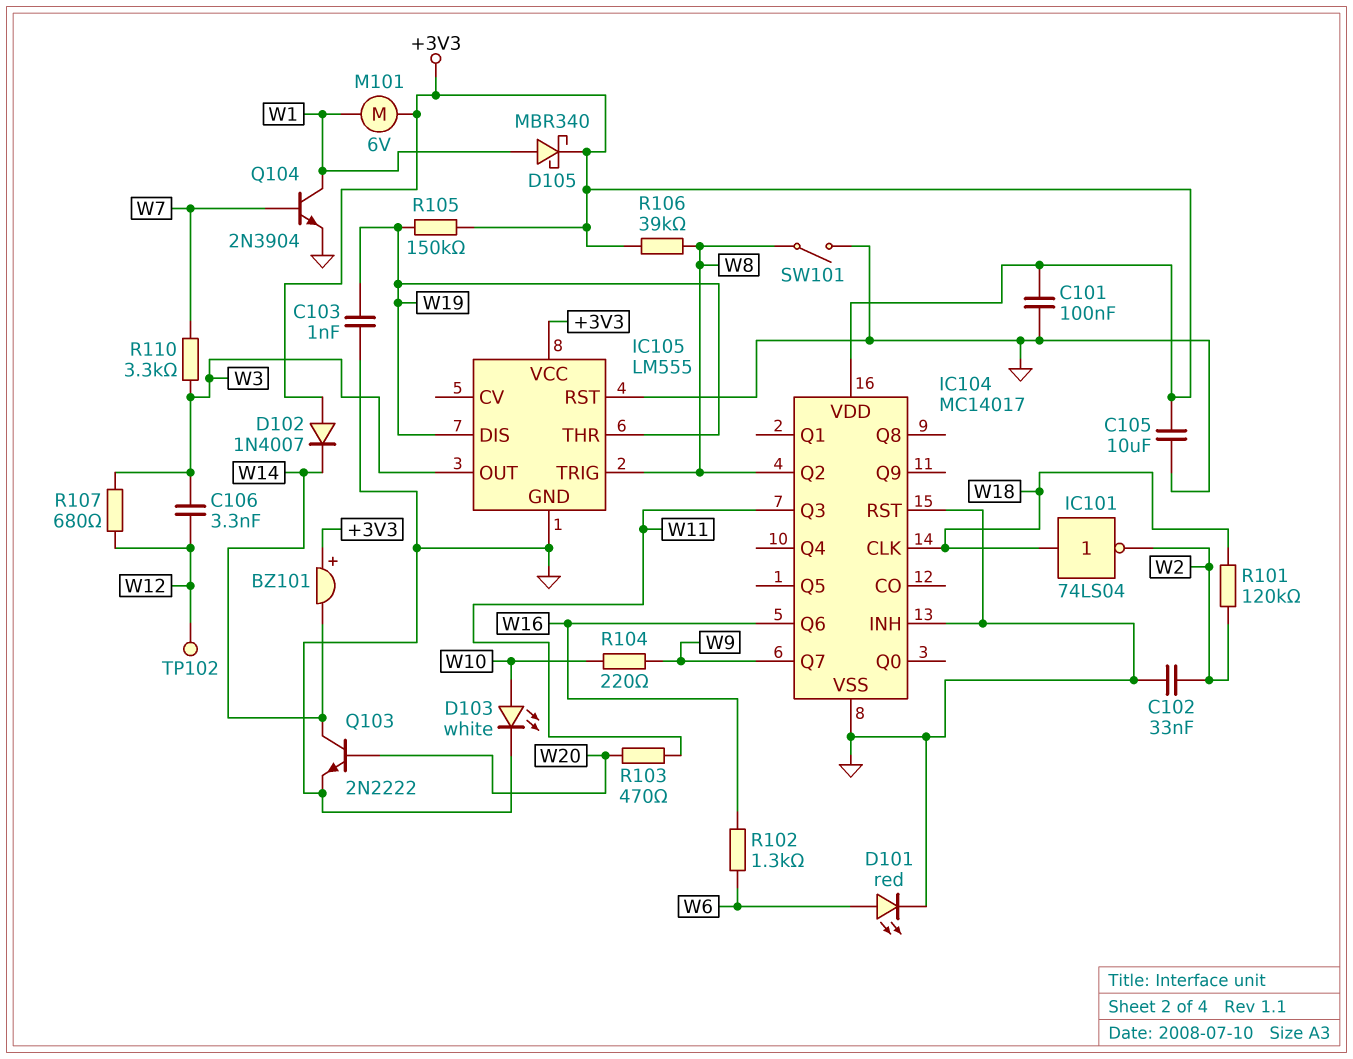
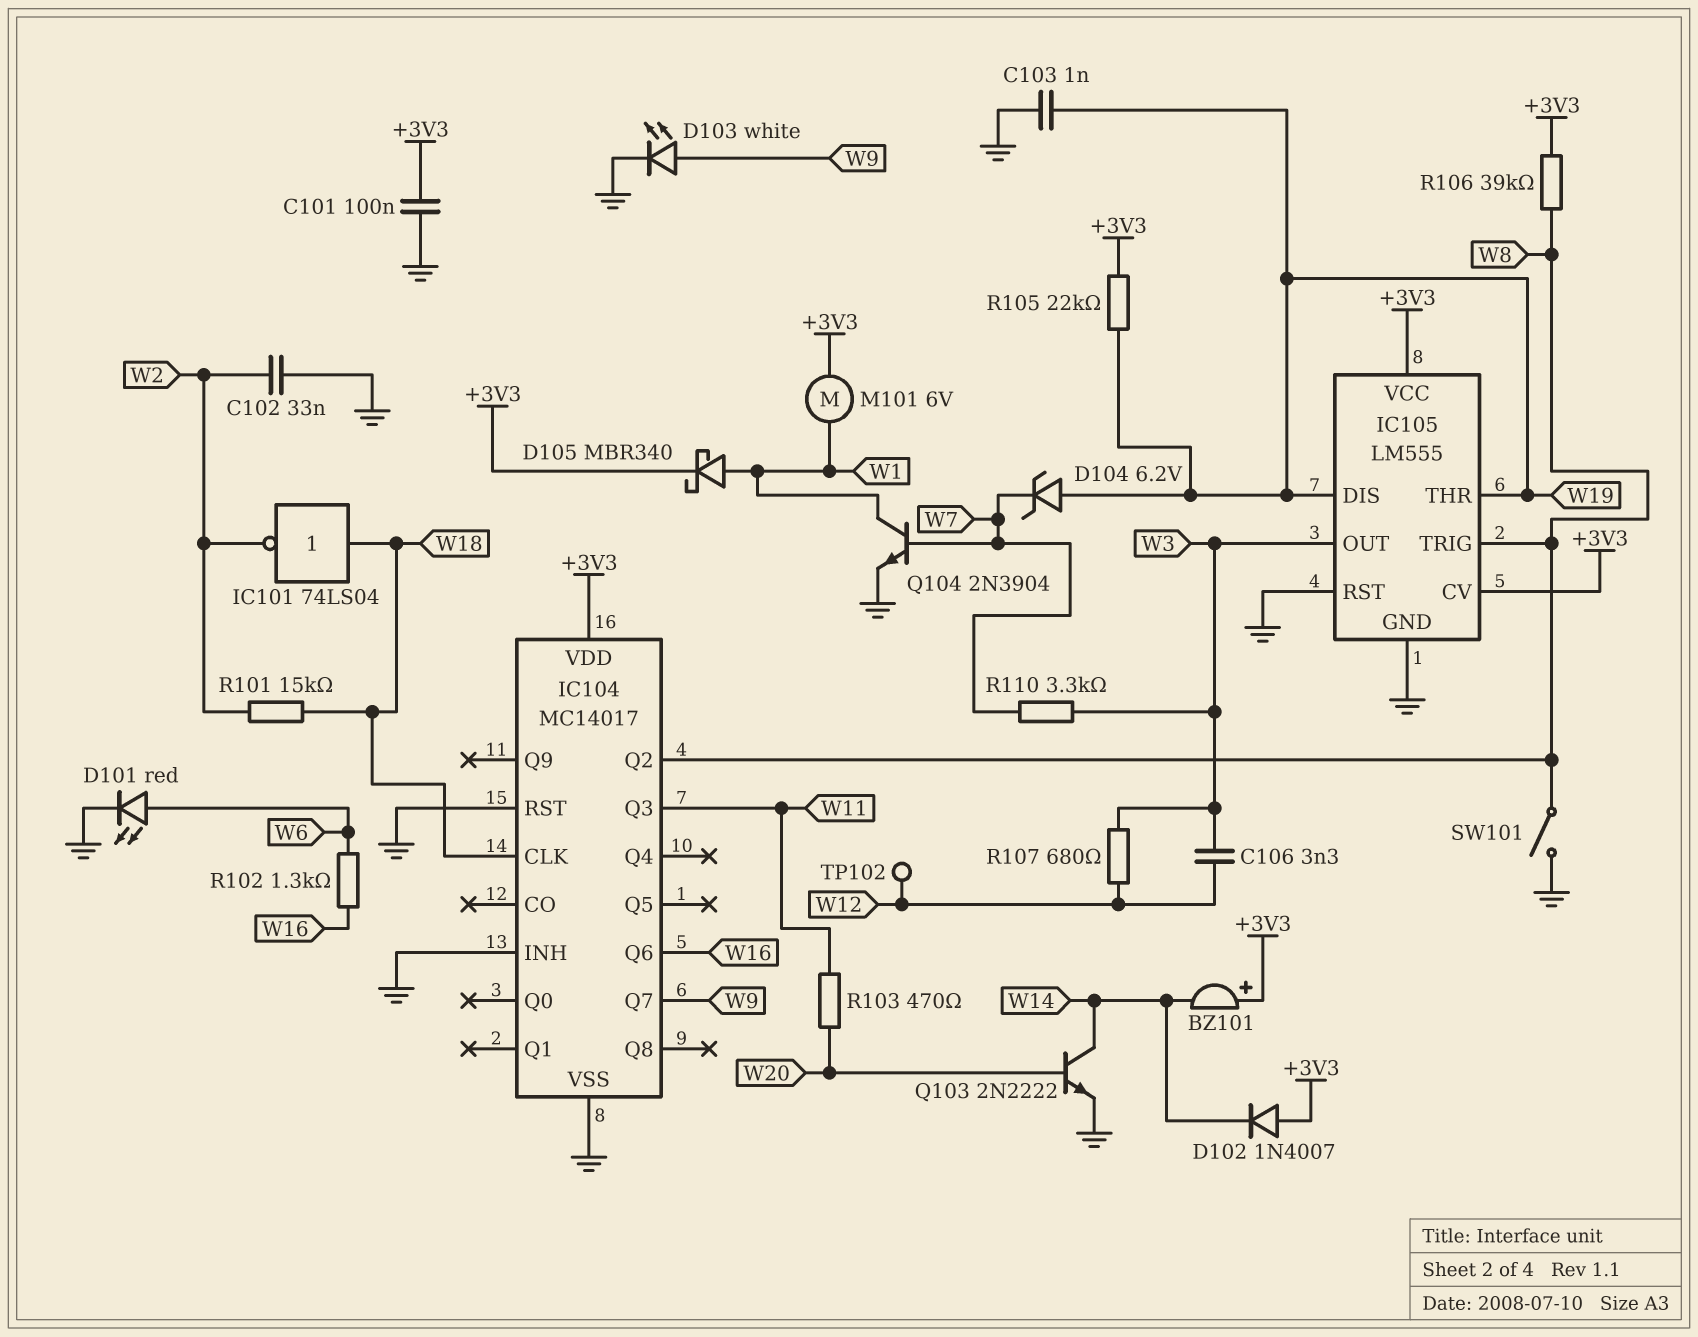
C105: 10uF (+3V3, GND) -> none
D103: LED white (A W10, K GND) -> LED white (A W9, K GND)
D104: none -> zener 6.2V (A W19, K W7)
IC105 pin CV: none -> +3V3
R101: 120k (W2, W18) -> 15k (W2, W18)
R104: 220 (W9, W10) -> none
R105: 150k (+3V3, W19) -> 22k (+3V3, W19)

